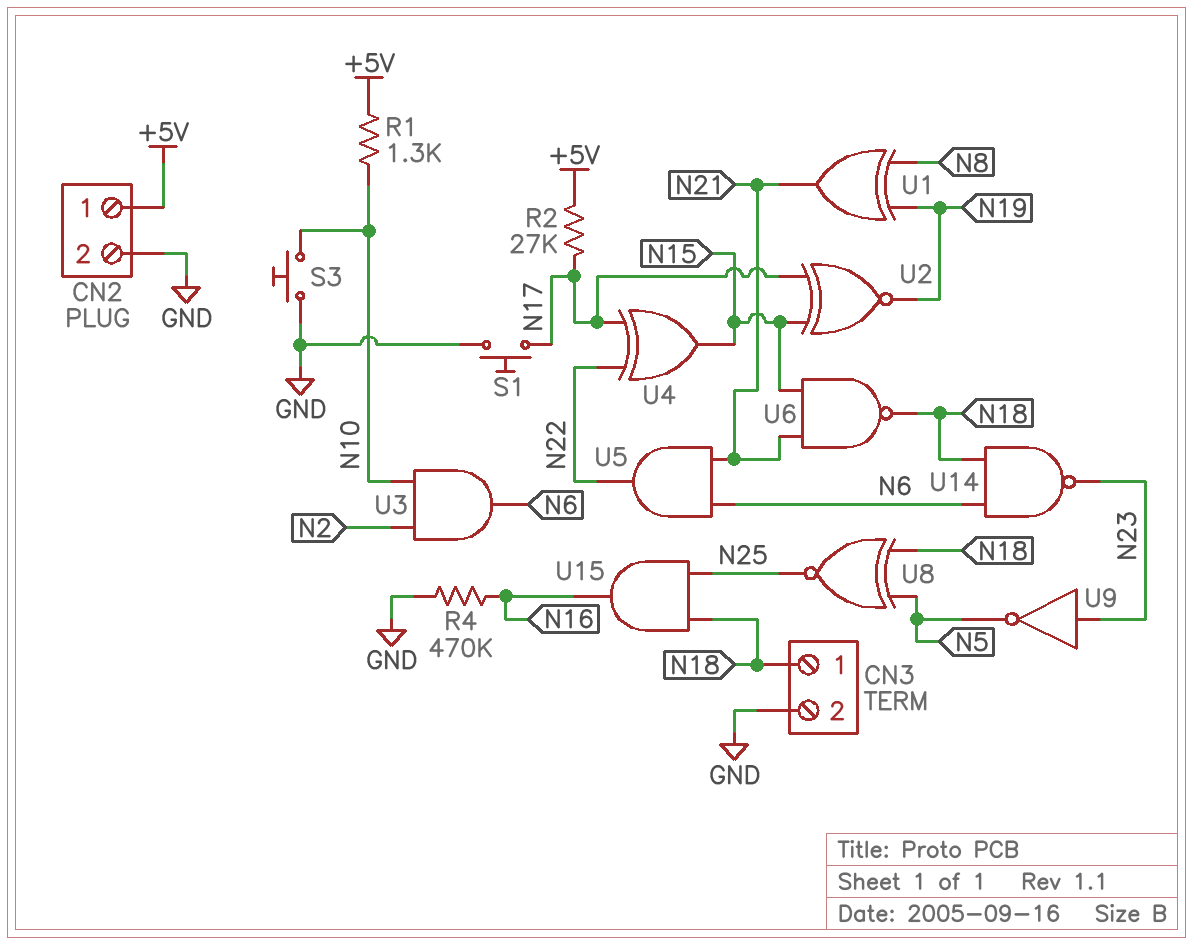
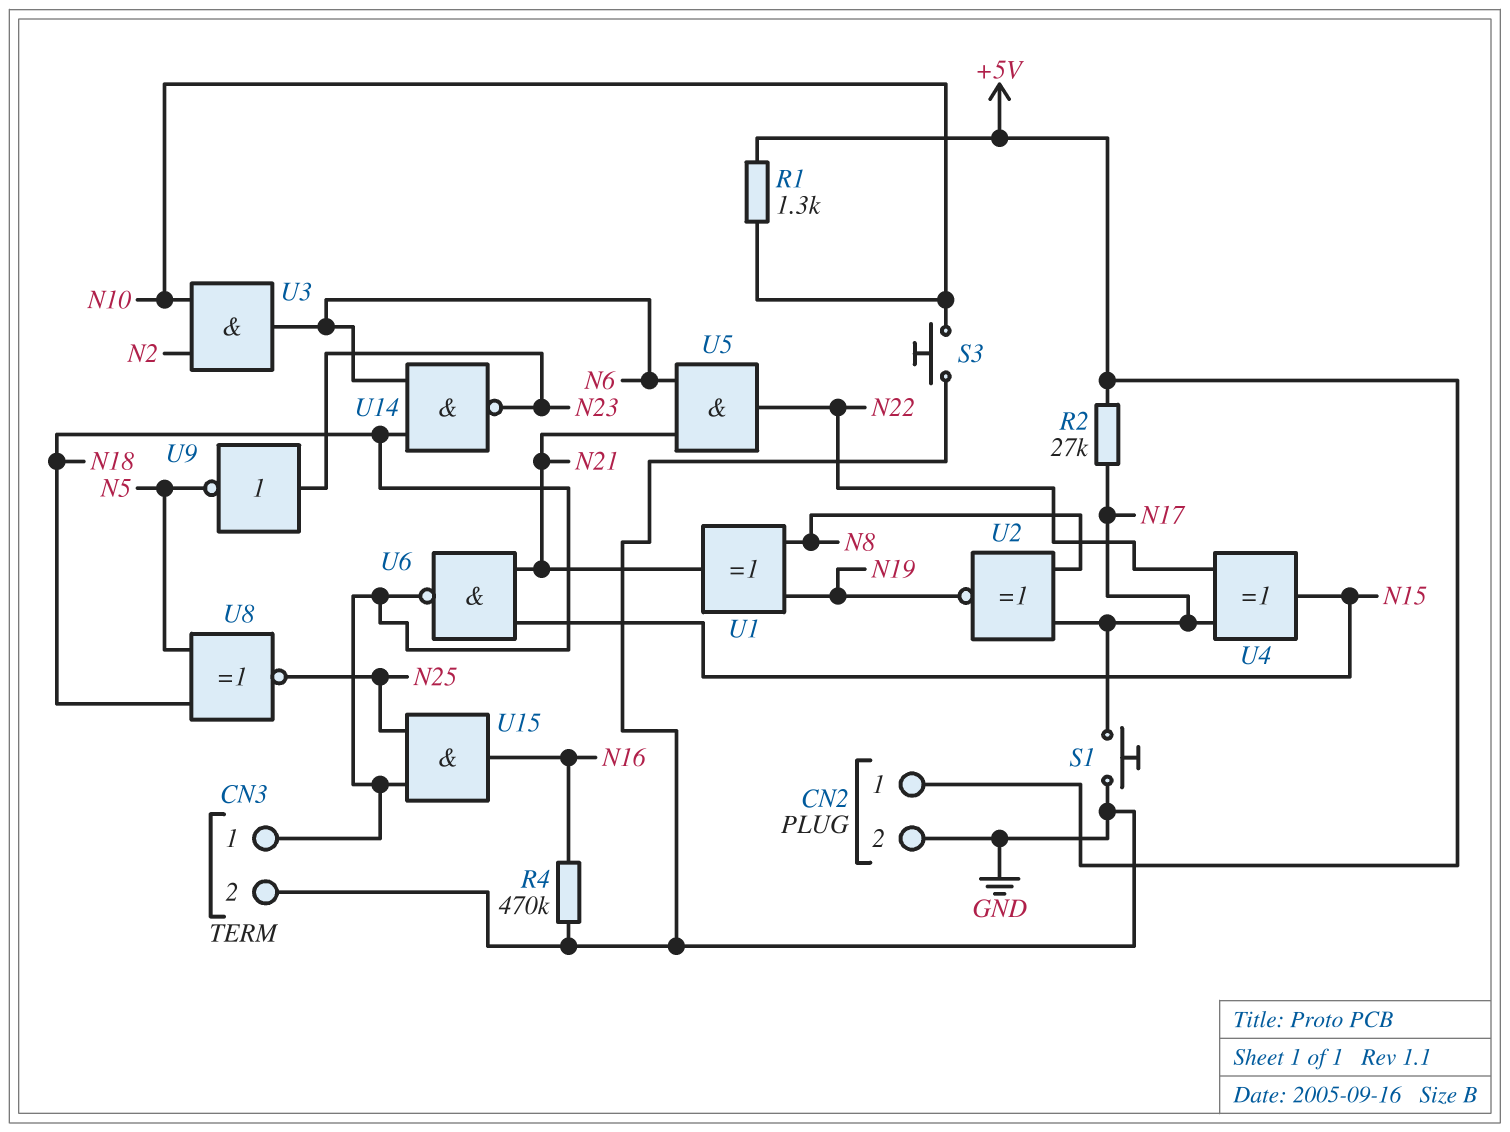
U2: XNOR (in N15, in N17, out N19) -> XNOR (in N8, in N17, out N19)

